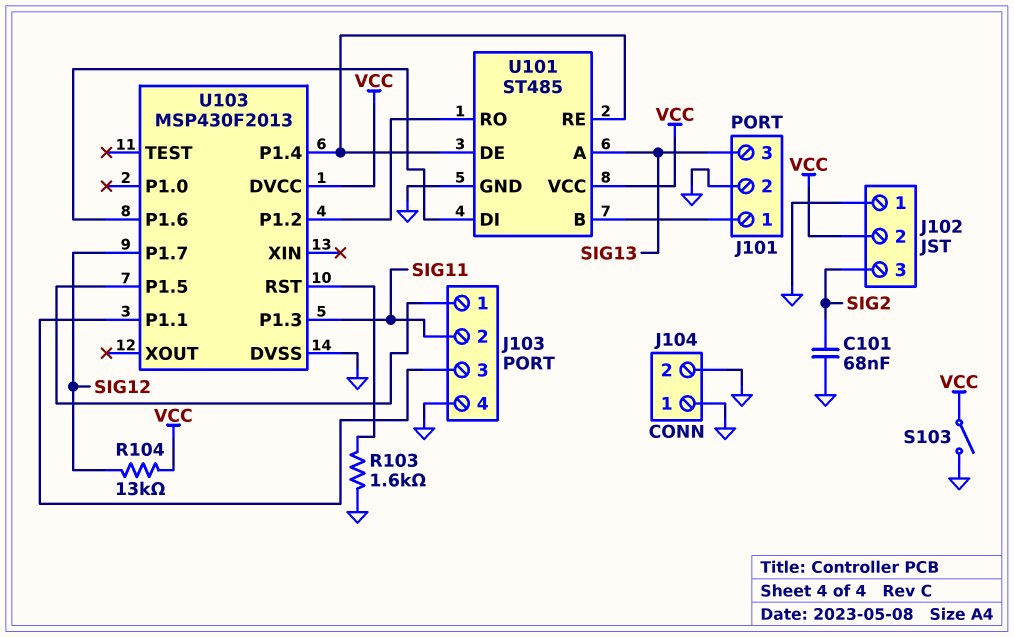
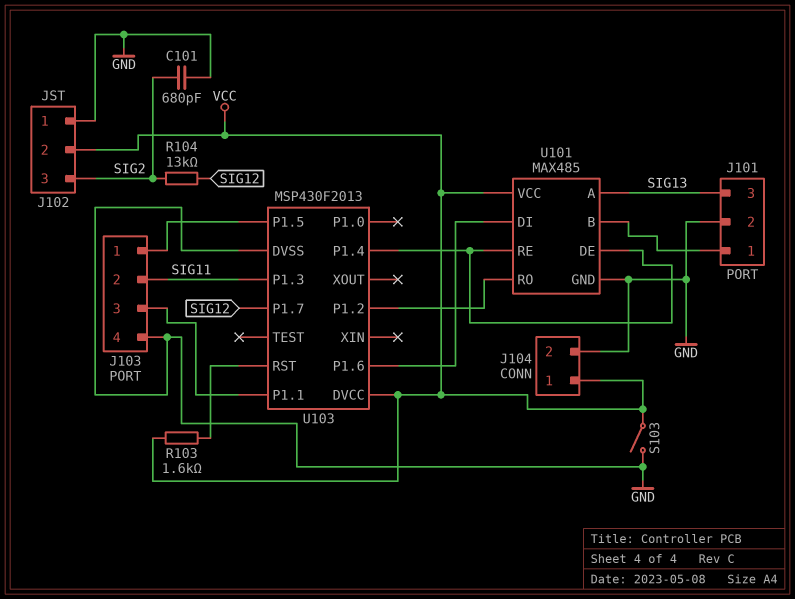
C101: 68nF (GND, SIG2) -> 680pF (GND, SIG2)
J104 pin 1: GND -> VCC
R103: 1.6k (GND, U103/RST) -> 1.6k (U103/RST, VCC)
R104: 13k (SIG12, VCC) -> 13k (SIG2, SIG12)
U101: ST485 -> MAX485

